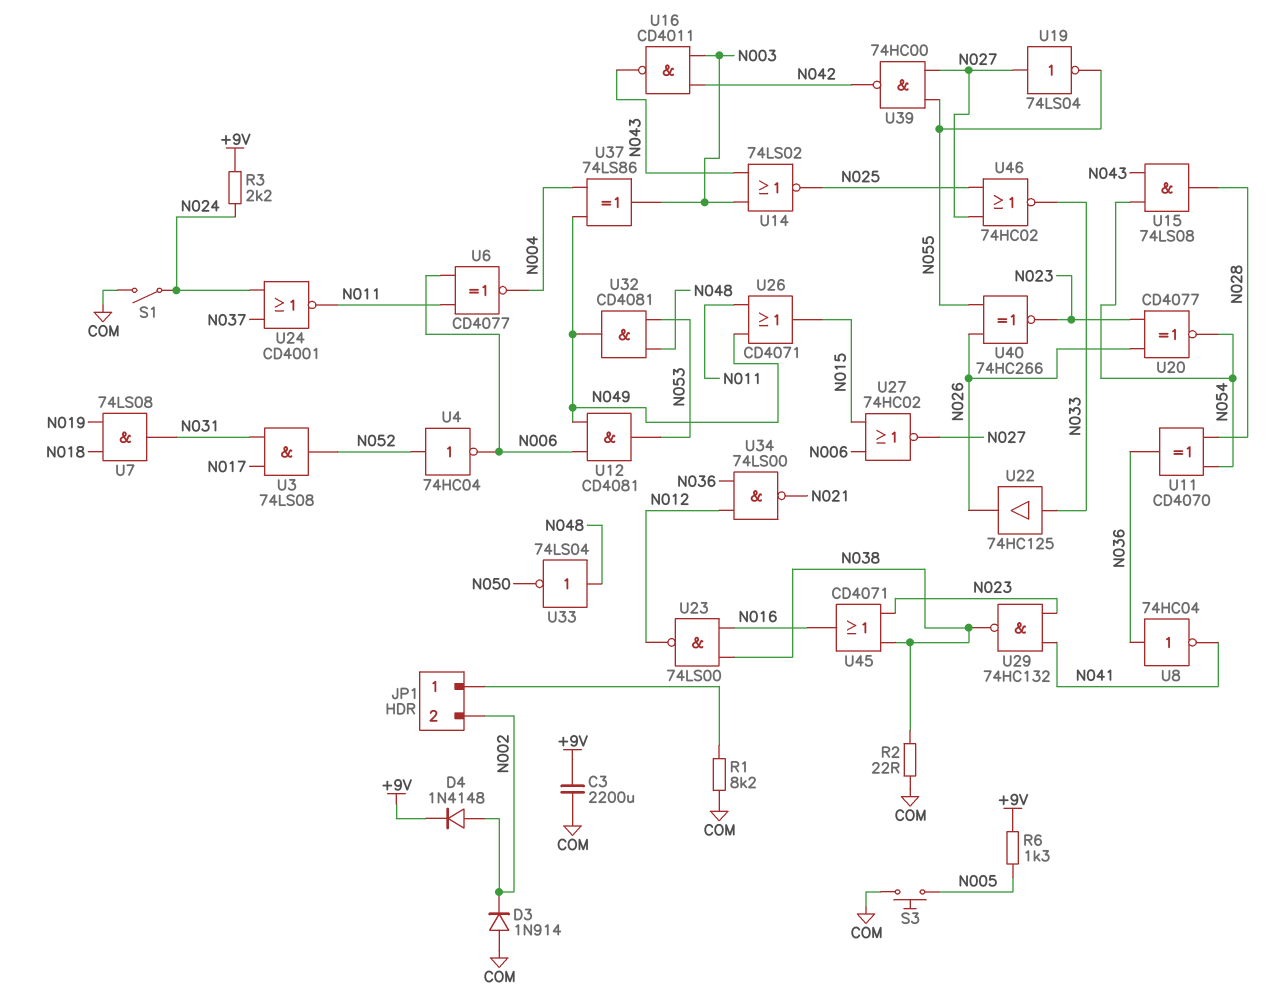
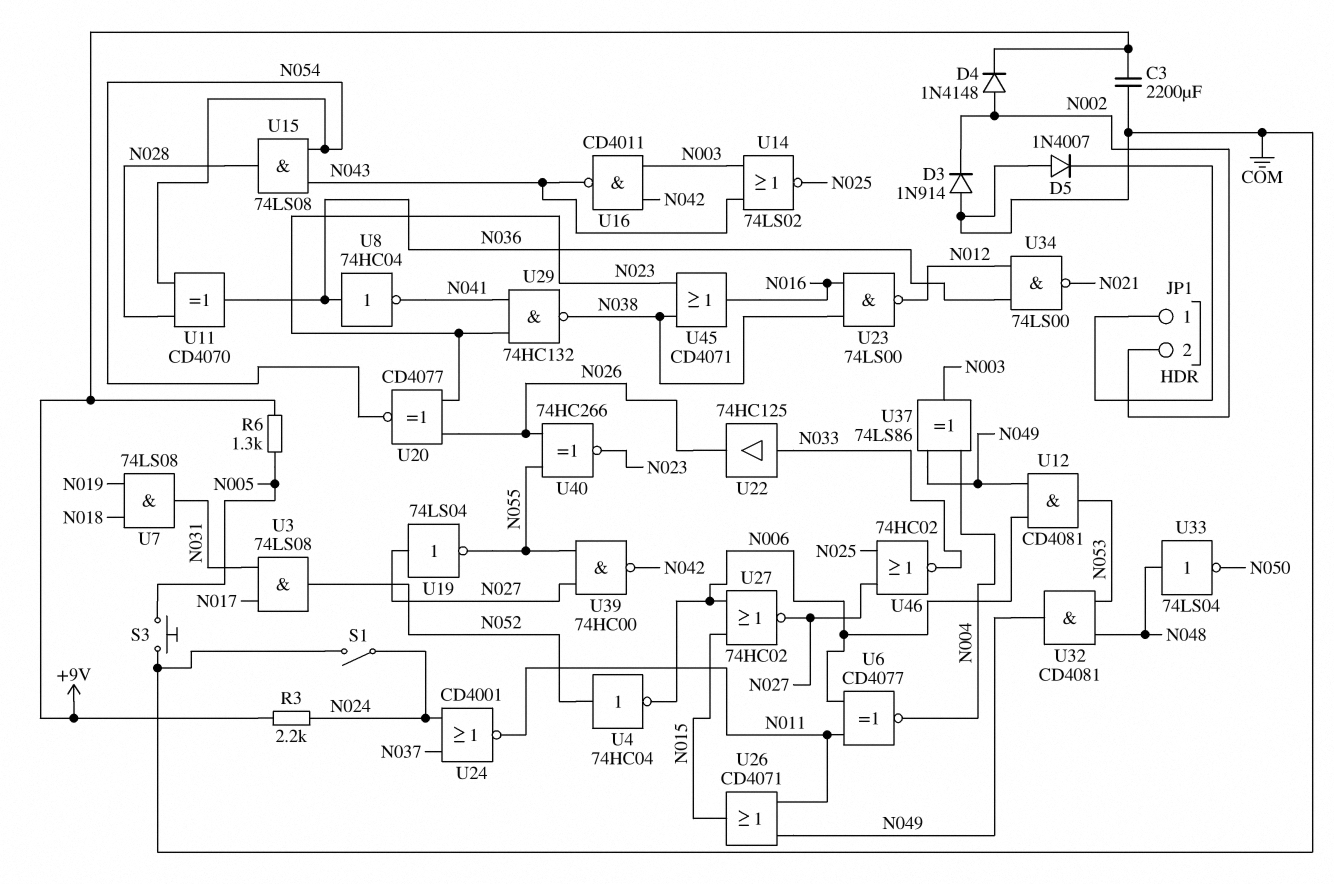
D5: none -> diode 1N4007 (A COM, K JP1/1)
R1: 8.2k (COM, JP1/1) -> none
R2: 22 (COM, N038) -> none

